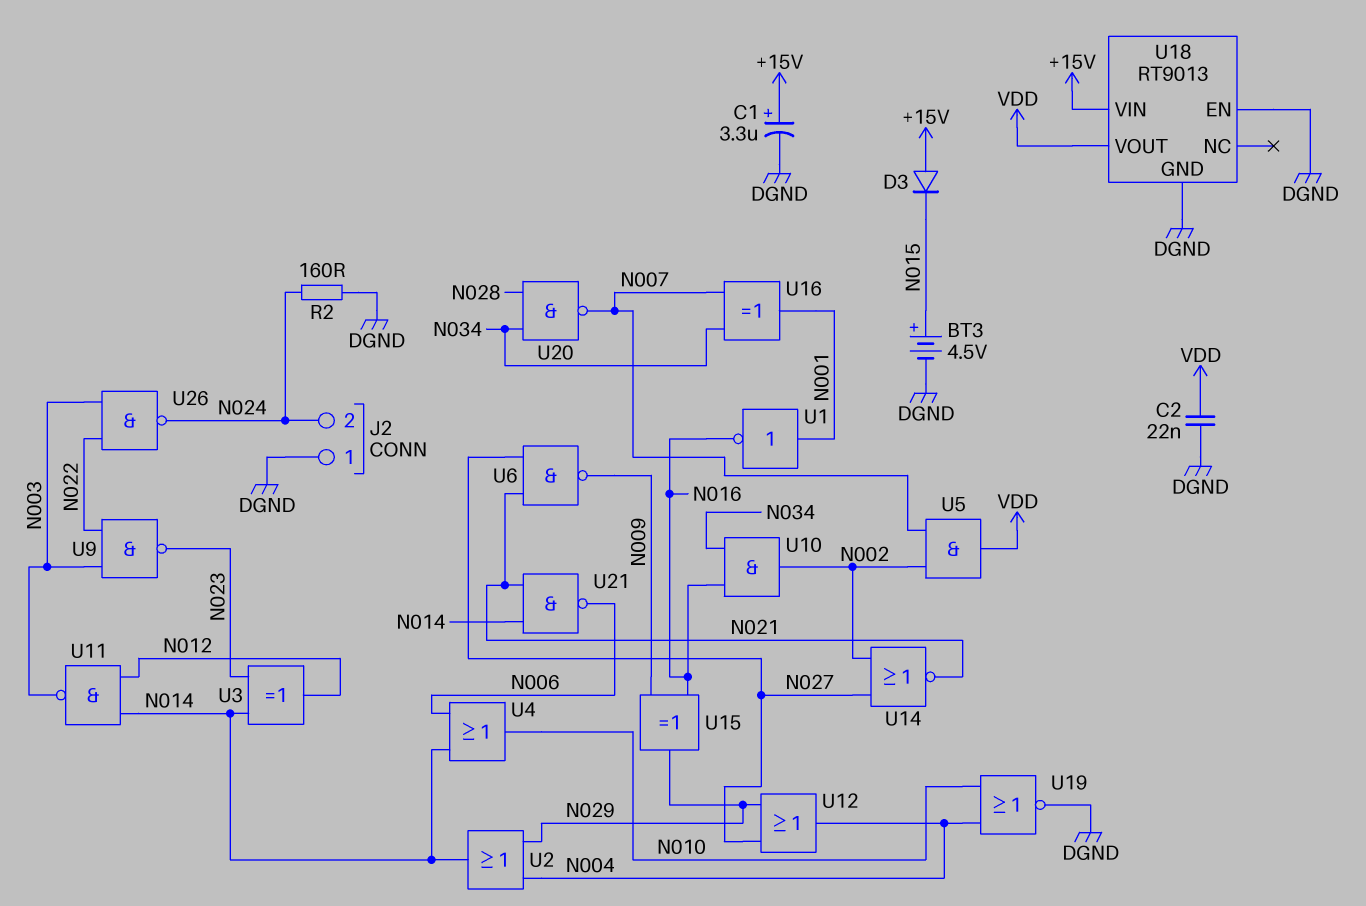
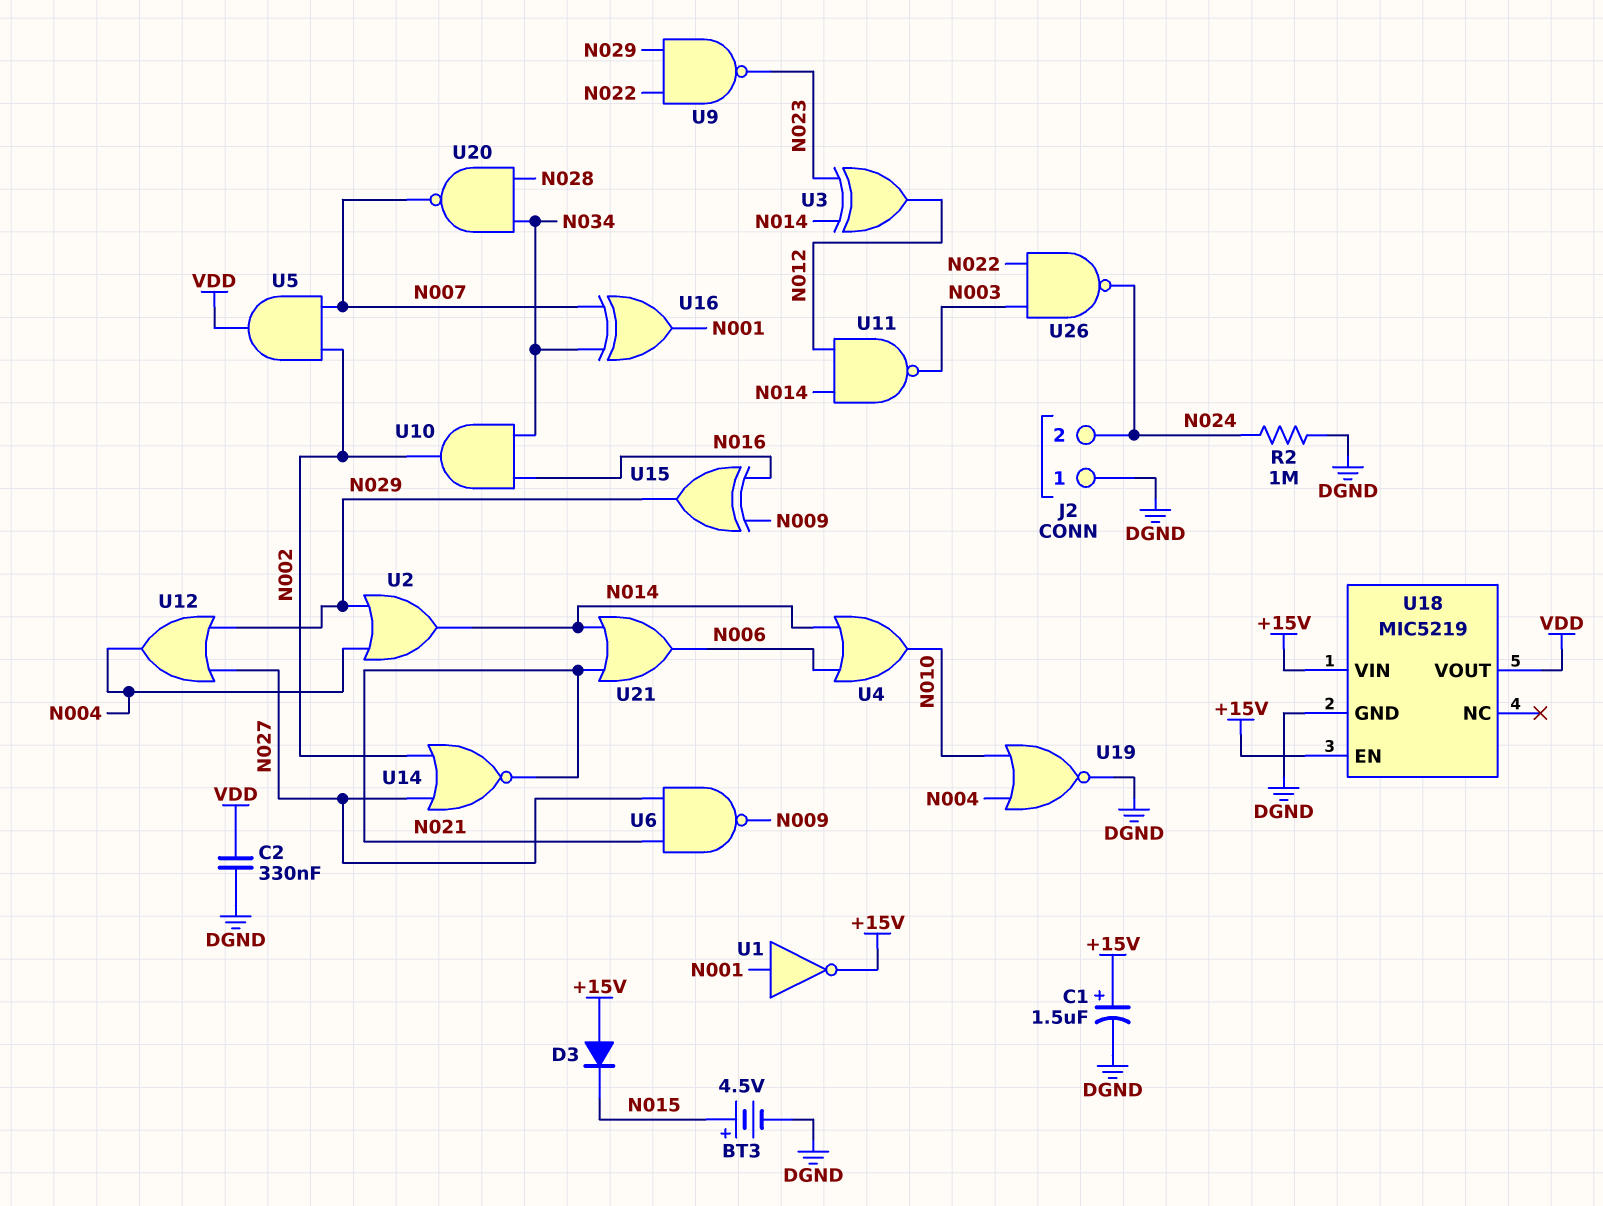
C1: 3.3uF (plus +15V, minus DGND) -> 1.5uF (plus +15V, minus DGND)
C2: 22nF (DGND, VDD) -> 330nF (DGND, VDD)
R2: 160 (DGND, N024) -> 1M (DGND, N024)
U1: NOT (in N001, out N016) -> NOT (in N001, out +15V)
U9: NAND (in N003, in N022, out N023) -> NAND (in N022, in N029, out N023)
U18: RT9013 -> MIC5219
U18 pin EN: DGND -> +15V
U21: NAND (in N014, in N021, out N006) -> OR (in N014, in N021, out N006)

